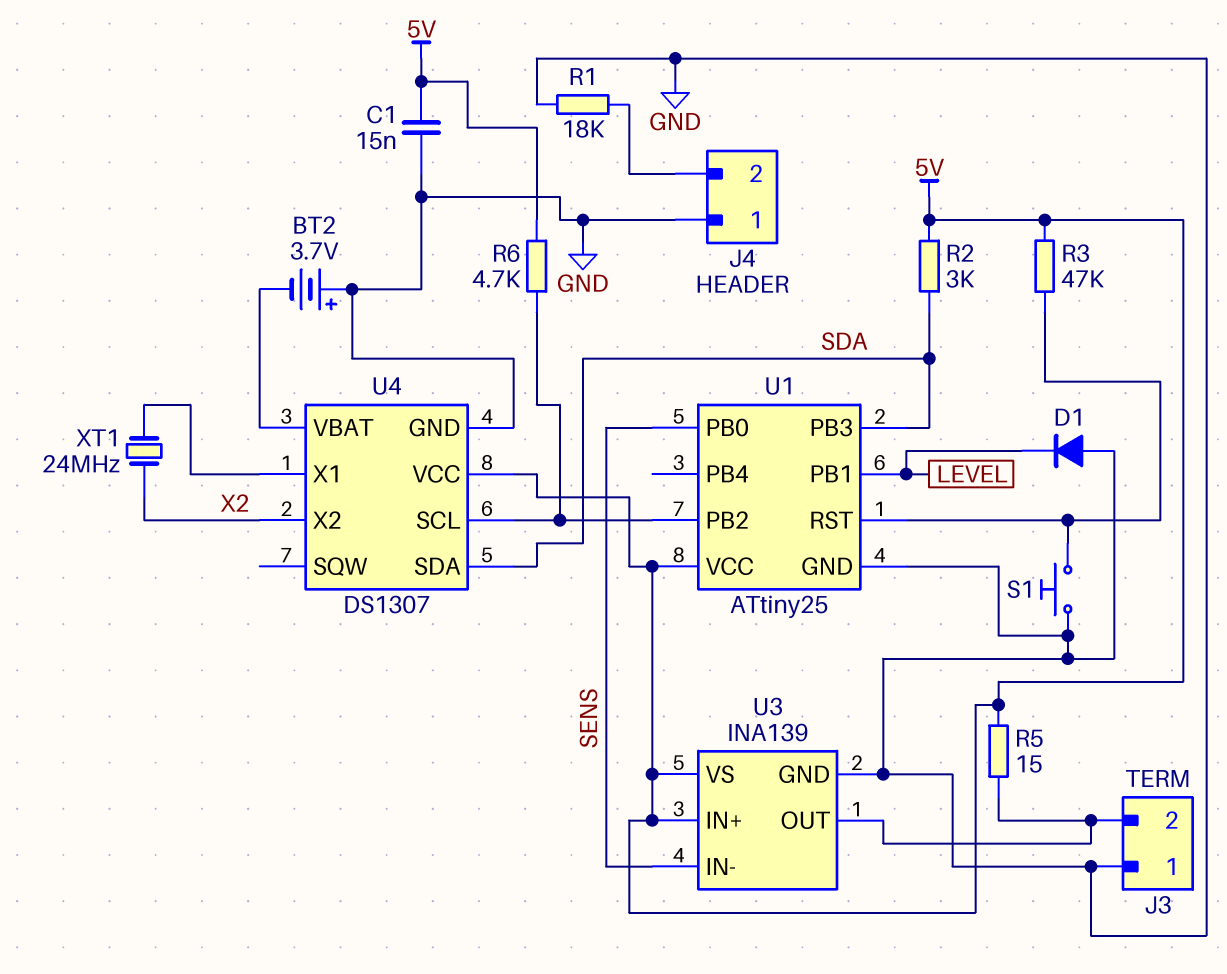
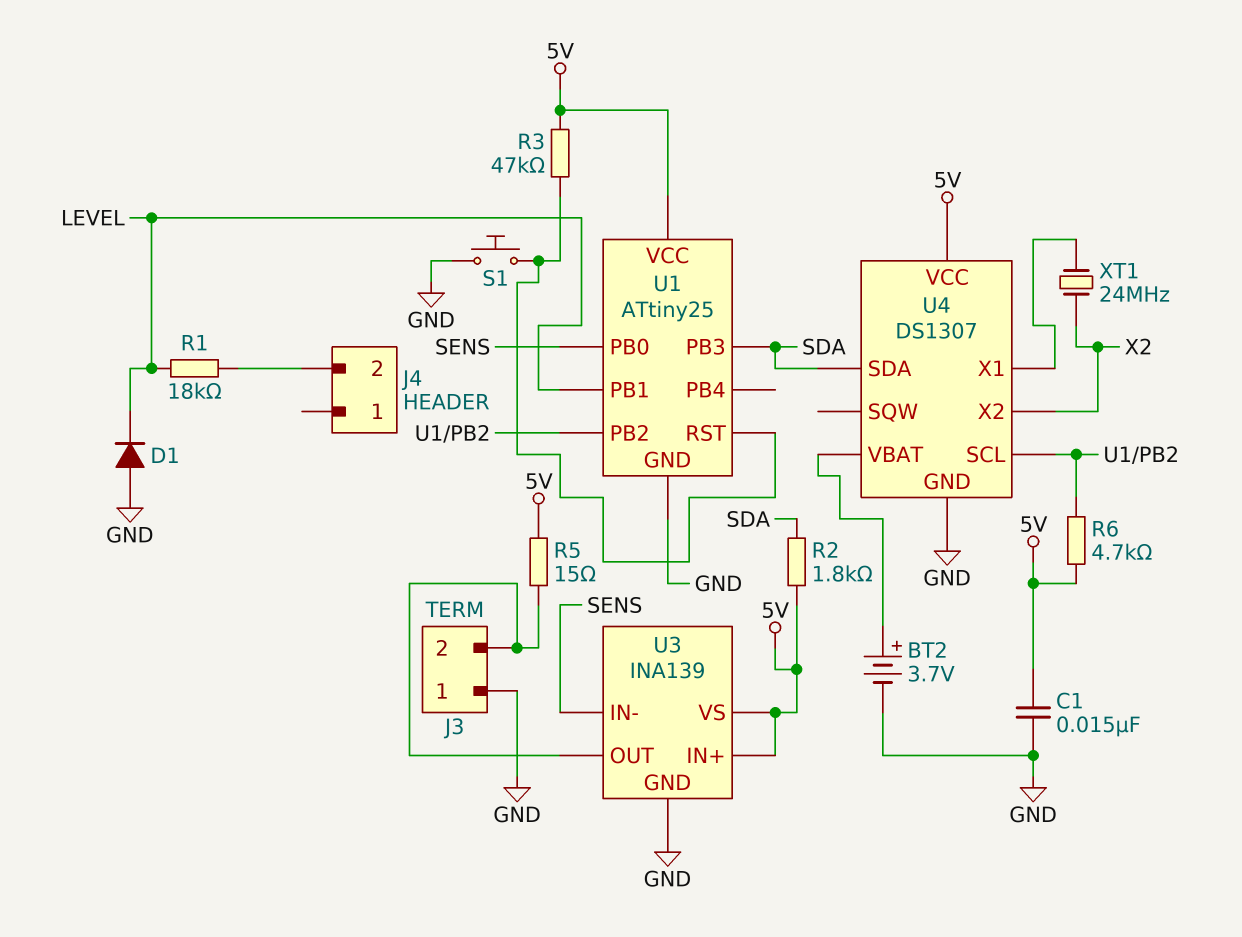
BT2: 3.7V (plus GND, minus U4/VBAT) -> 3.7V (plus U4/VBAT, minus GND)
J4 pin 1: GND -> none
R1: 18k (GND, J4/2) -> 18k (J4/2, LEVEL)
R2: 3k (5V, SDA) -> 1.8k (5V, SDA)

